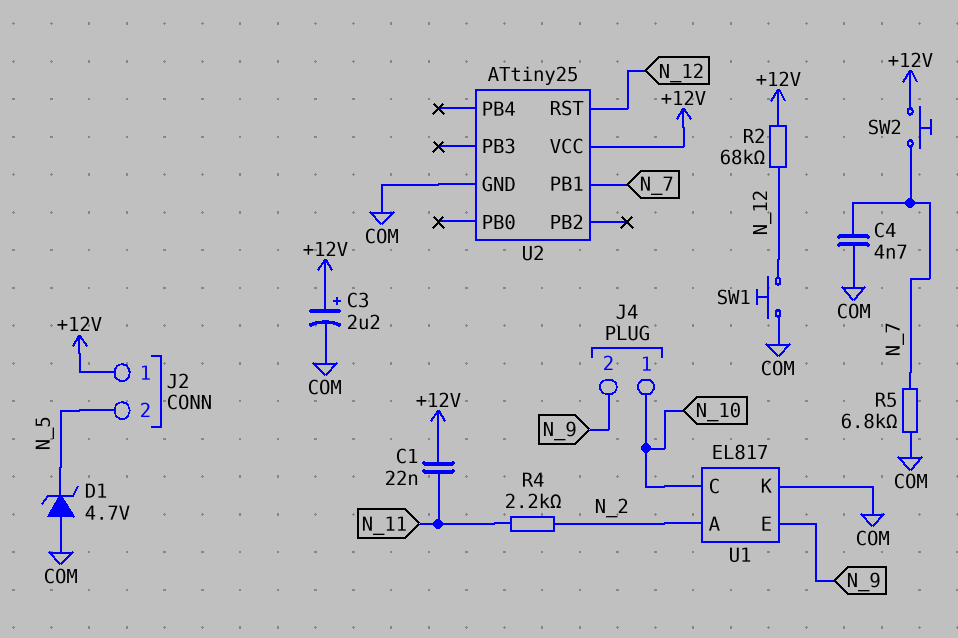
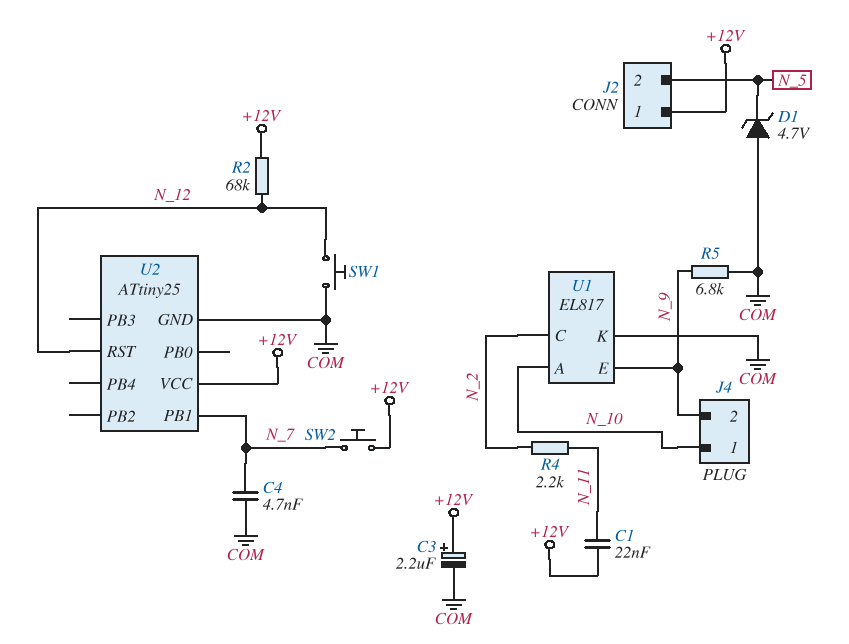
R5: 6.8k (COM, N_7) -> 6.8k (COM, N_9)
U1 pin A: N_2 -> N_10
U1 pin C: N_10 -> N_2

